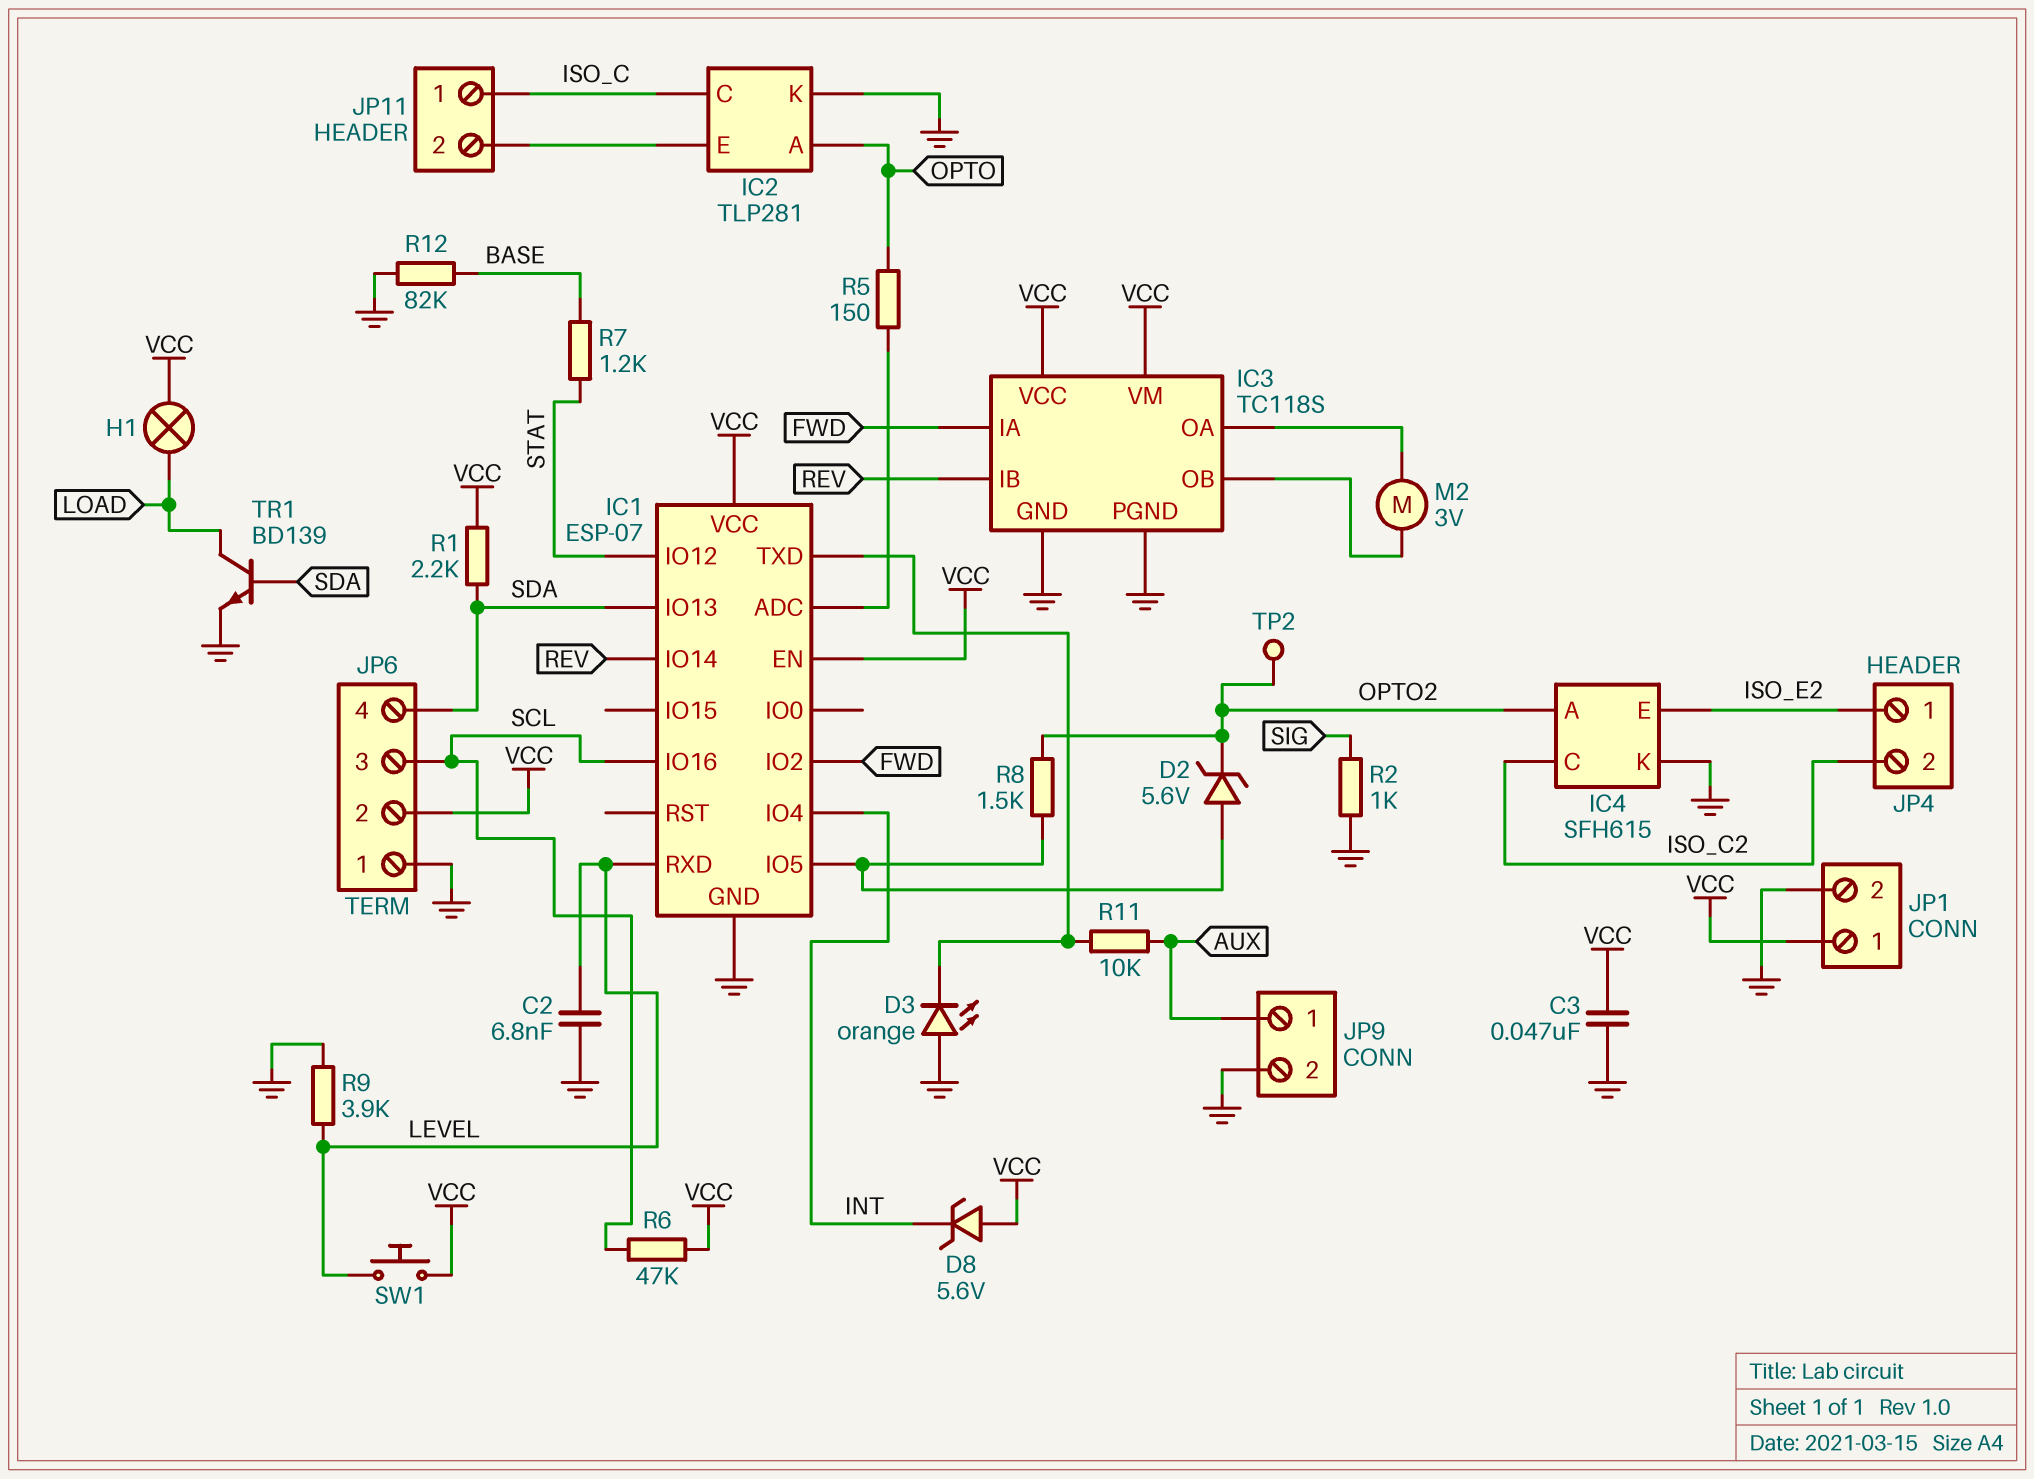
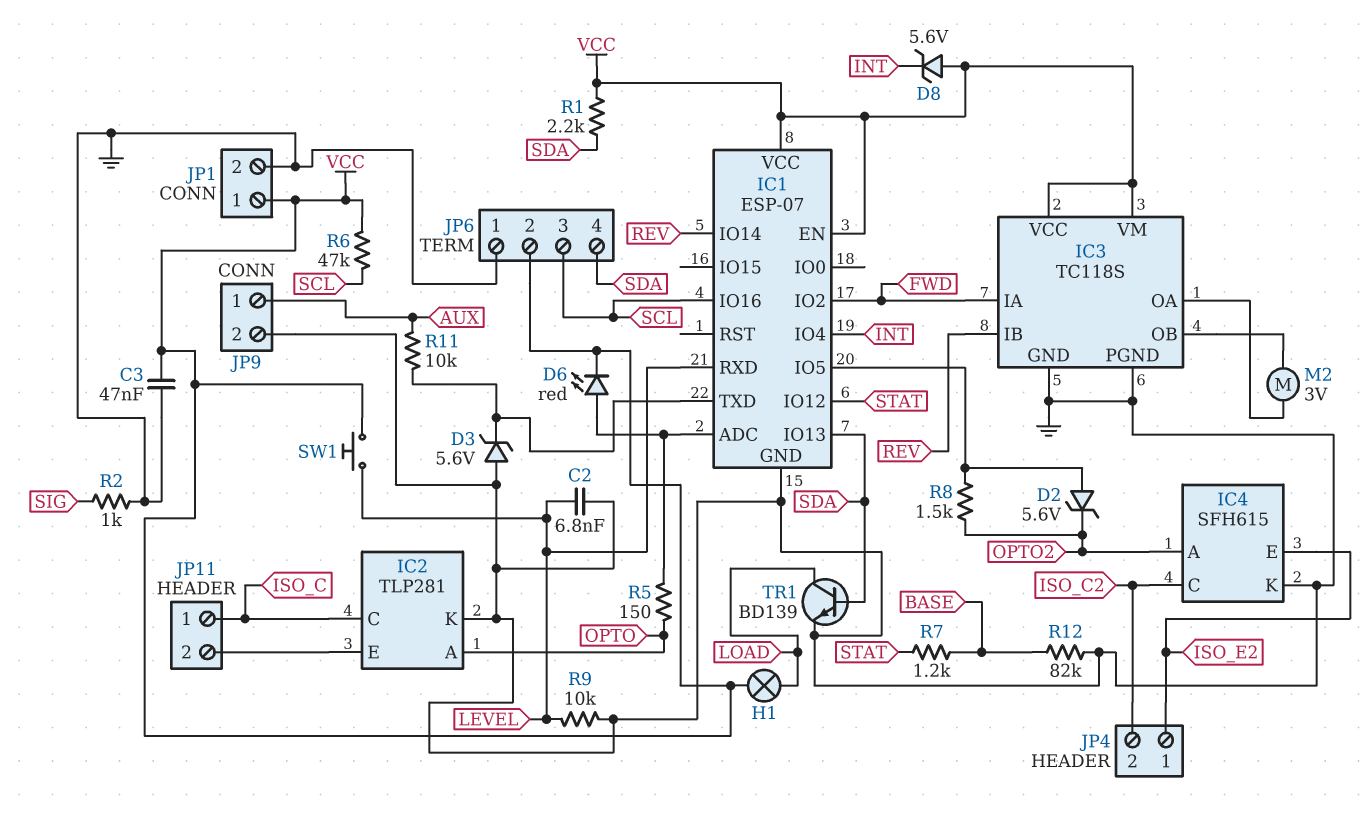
D3: LED orange (A GND, K IC1/TXD) -> zener 5.6V (A GND, K IC1/TXD)
D6: none -> LED red (A IC1/ADC, K VCC)
R9: 3.9k (GND, LEVEL) -> 10k (GND, LEVEL)
TP2: test point (OPTO2) -> none

